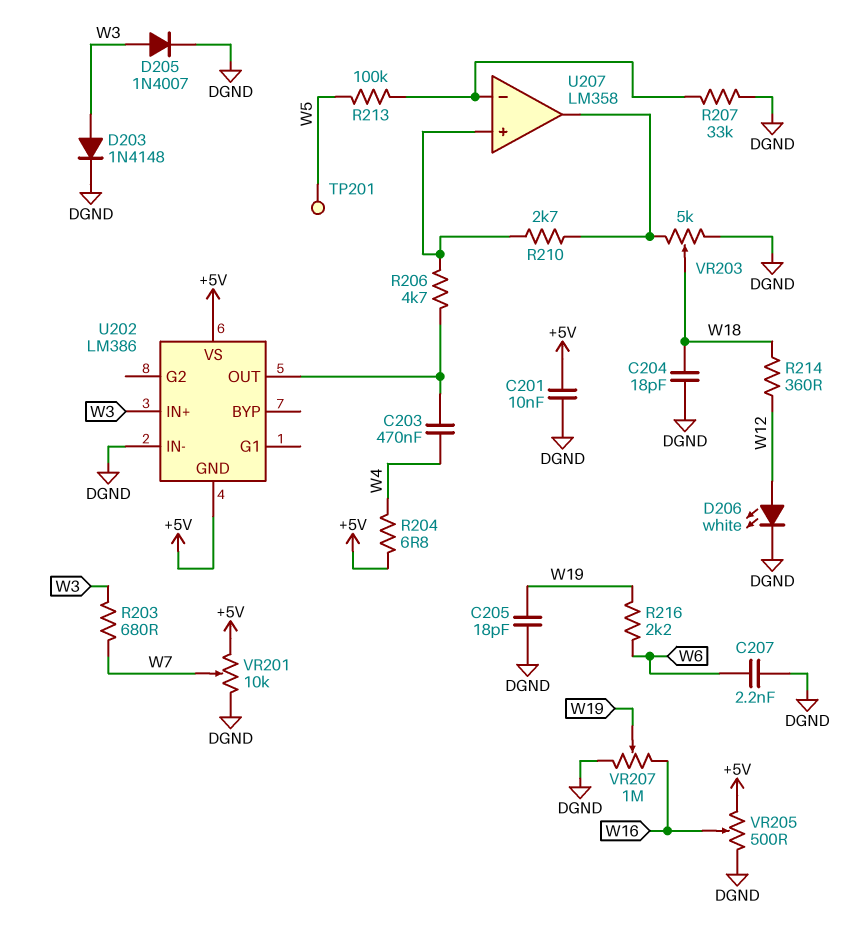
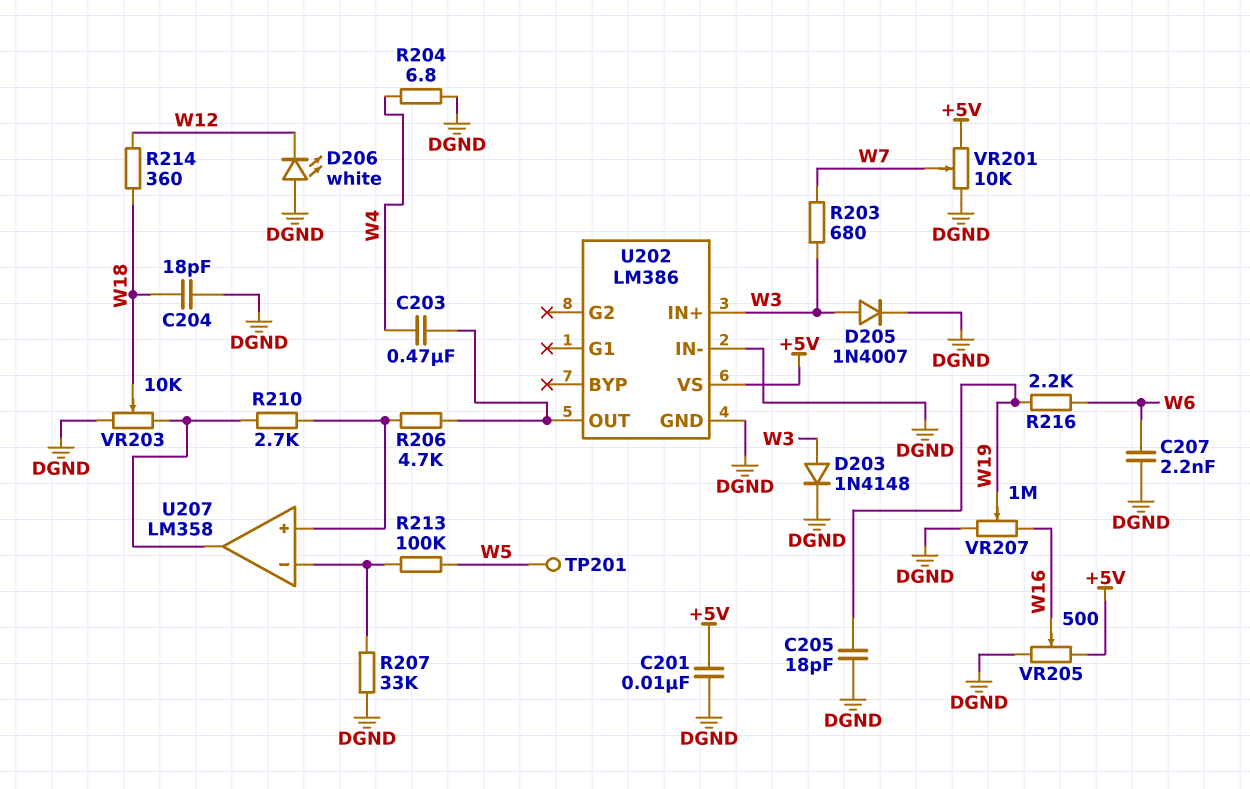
D206: LED white (A W12, K DGND) -> LED white (A DGND, K W12)
R204: 6.8 (+5V, W4) -> 6.8 (DGND, W4)
U202 pin GND: +5V -> DGND
VR203: 5k (DGND, U207/out, wiper W18) -> 10k (DGND, U207/out, wiper W18)

